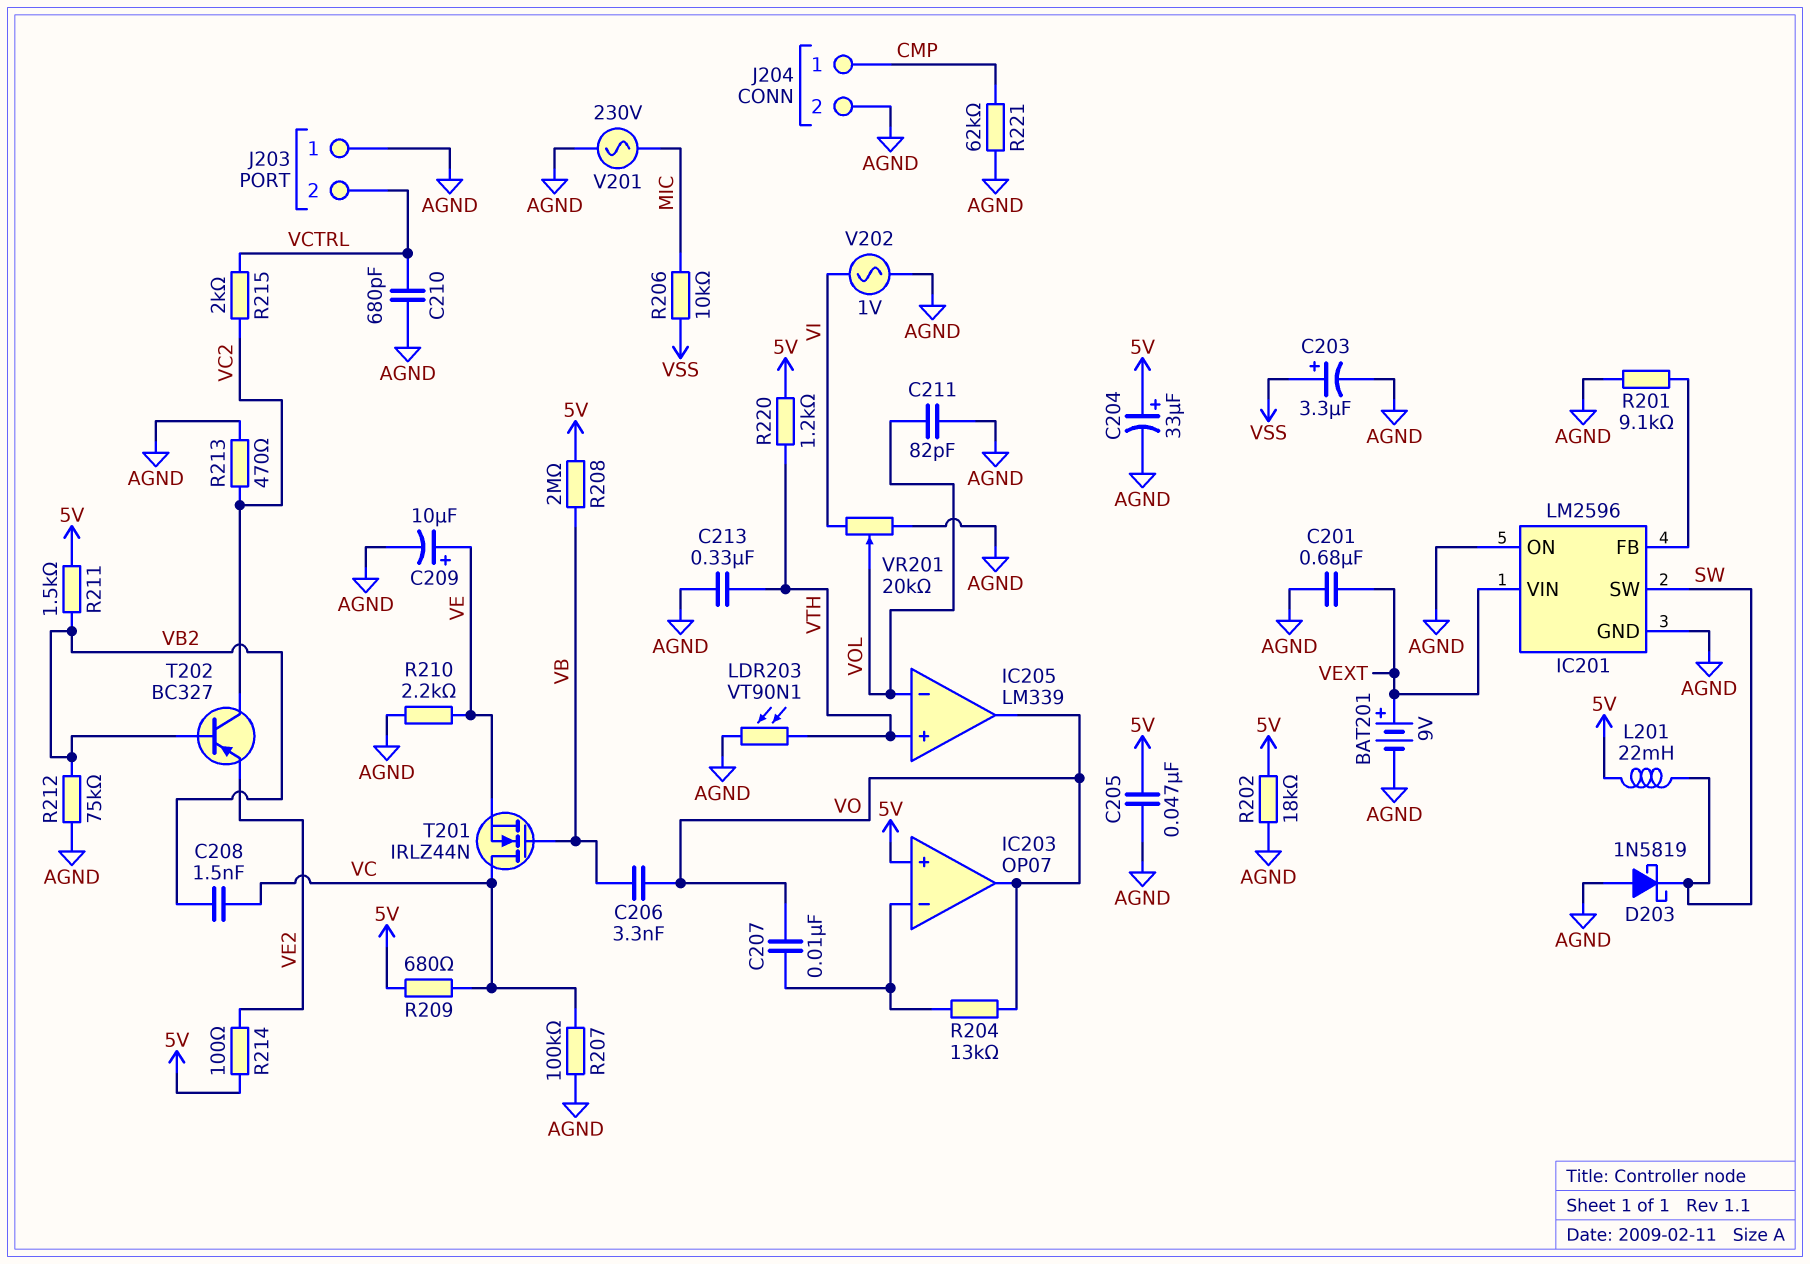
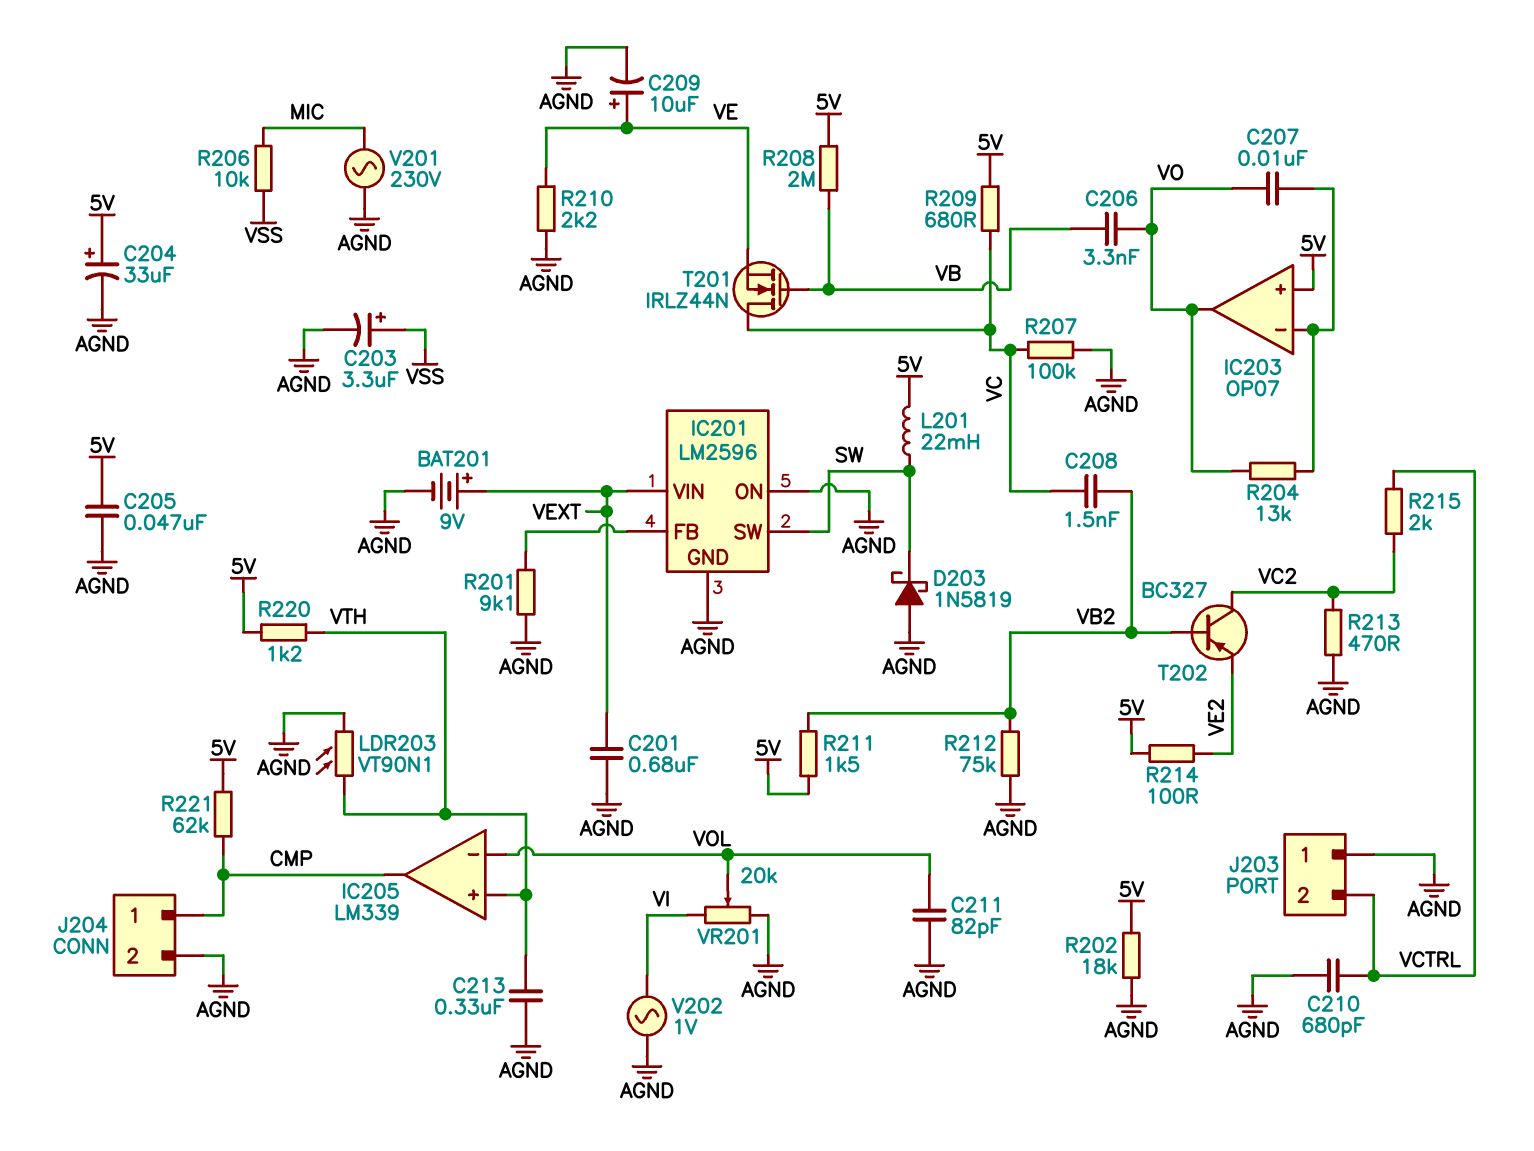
IC205 pin out: VO -> CMP
R221: 62k (AGND, CMP) -> 62k (5V, CMP)

